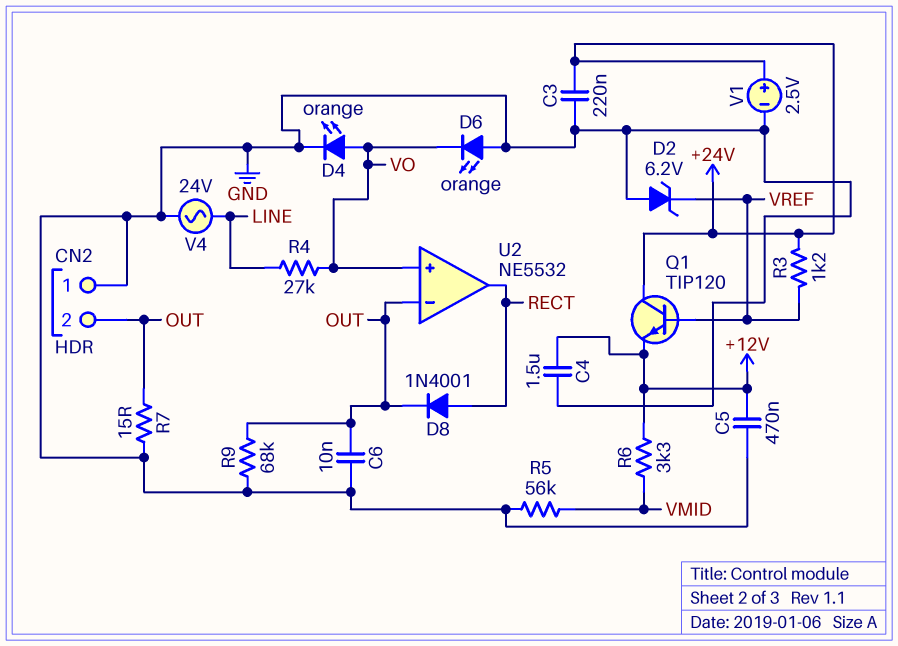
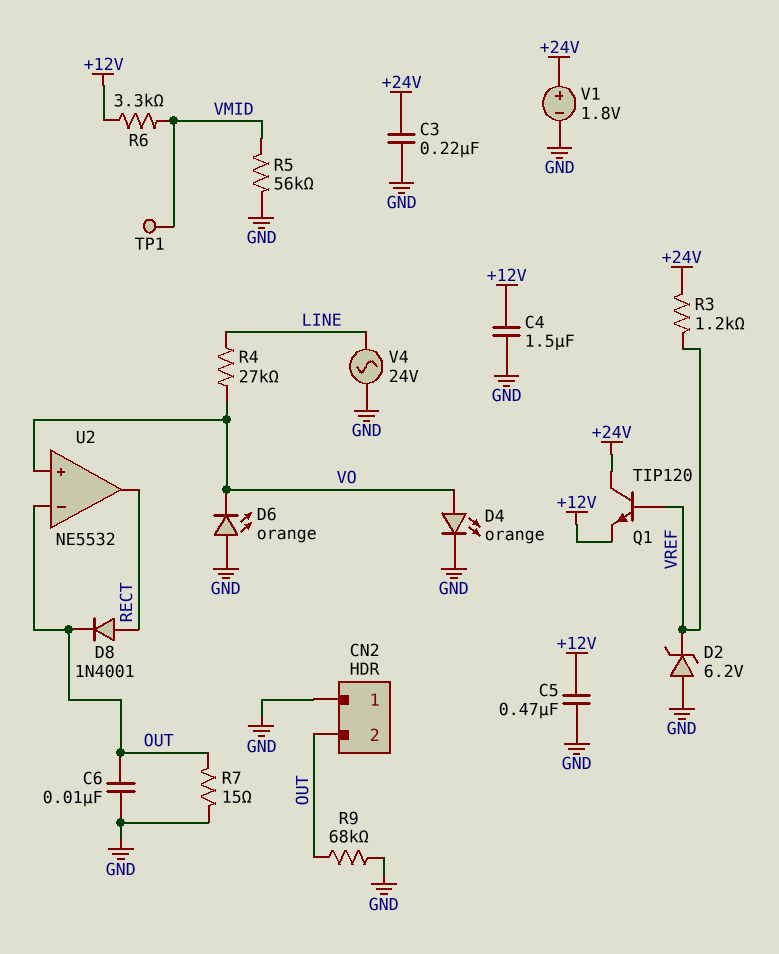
TP1: none -> test point (VMID)
V1: 2.5V (plus +24V, minus GND) -> 1.8V (plus +24V, minus GND)

